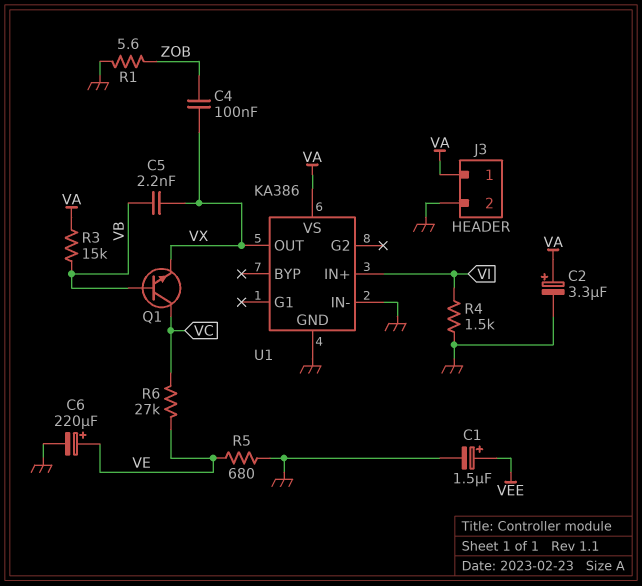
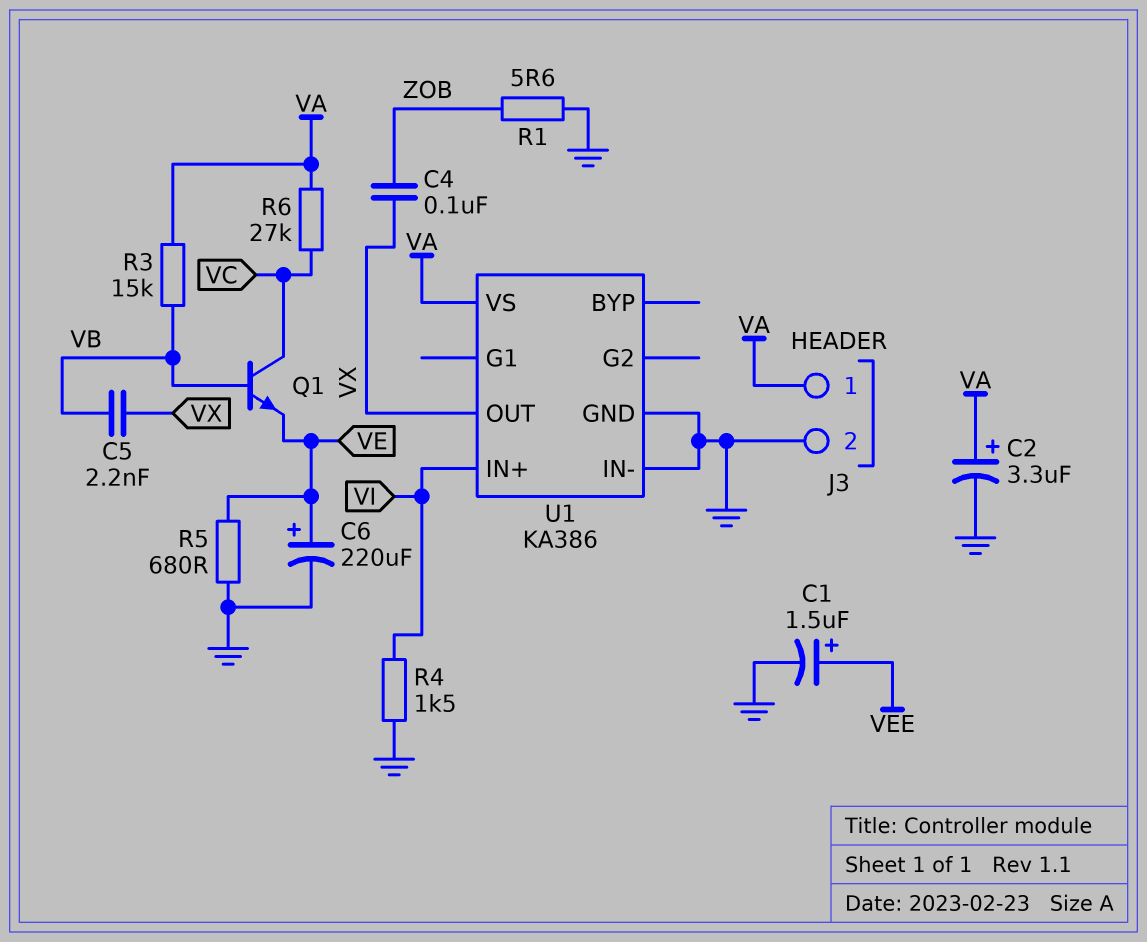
Q1: NPN (B VB, C VC, E VX) -> NPN (B VB, C VC, E VE)
R6: 27k (VC, VE) -> 27k (VA, VC)

